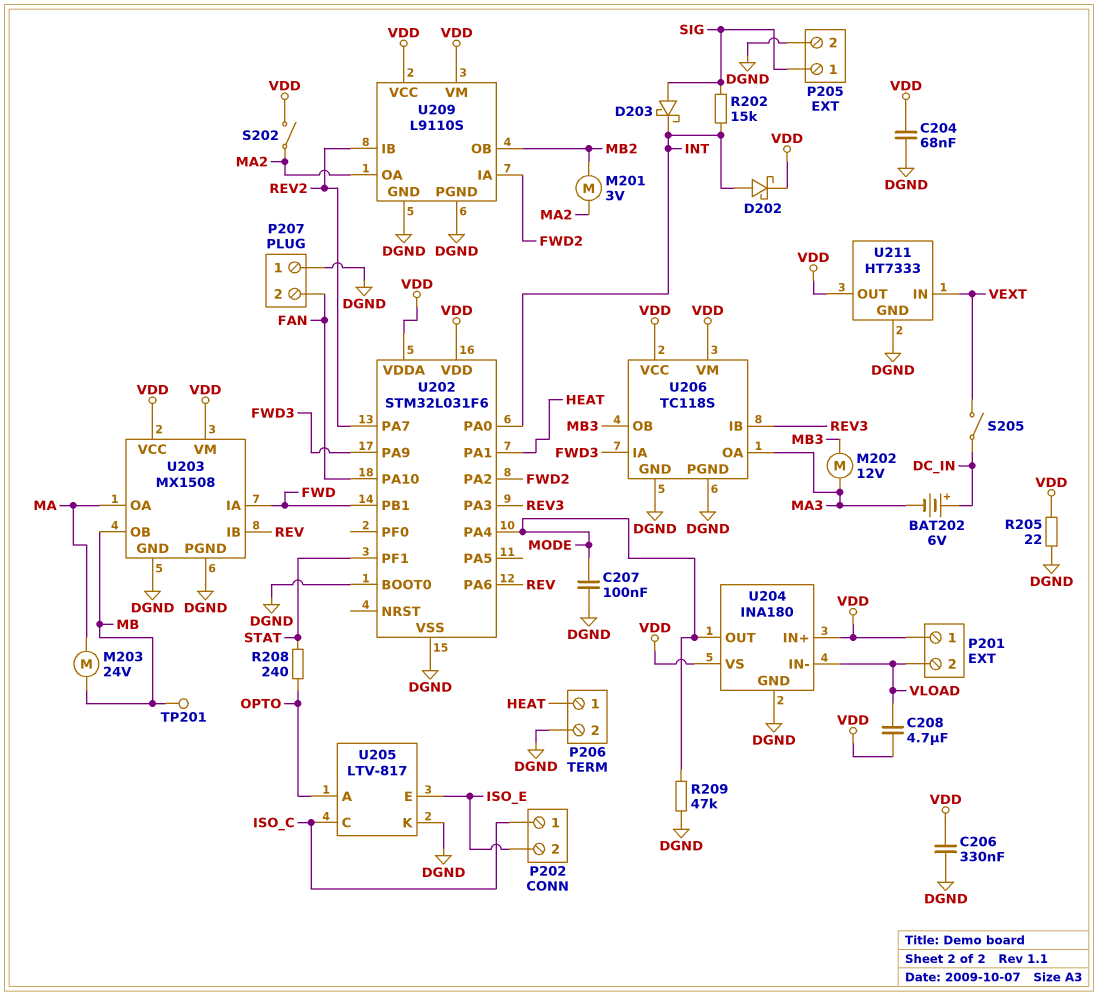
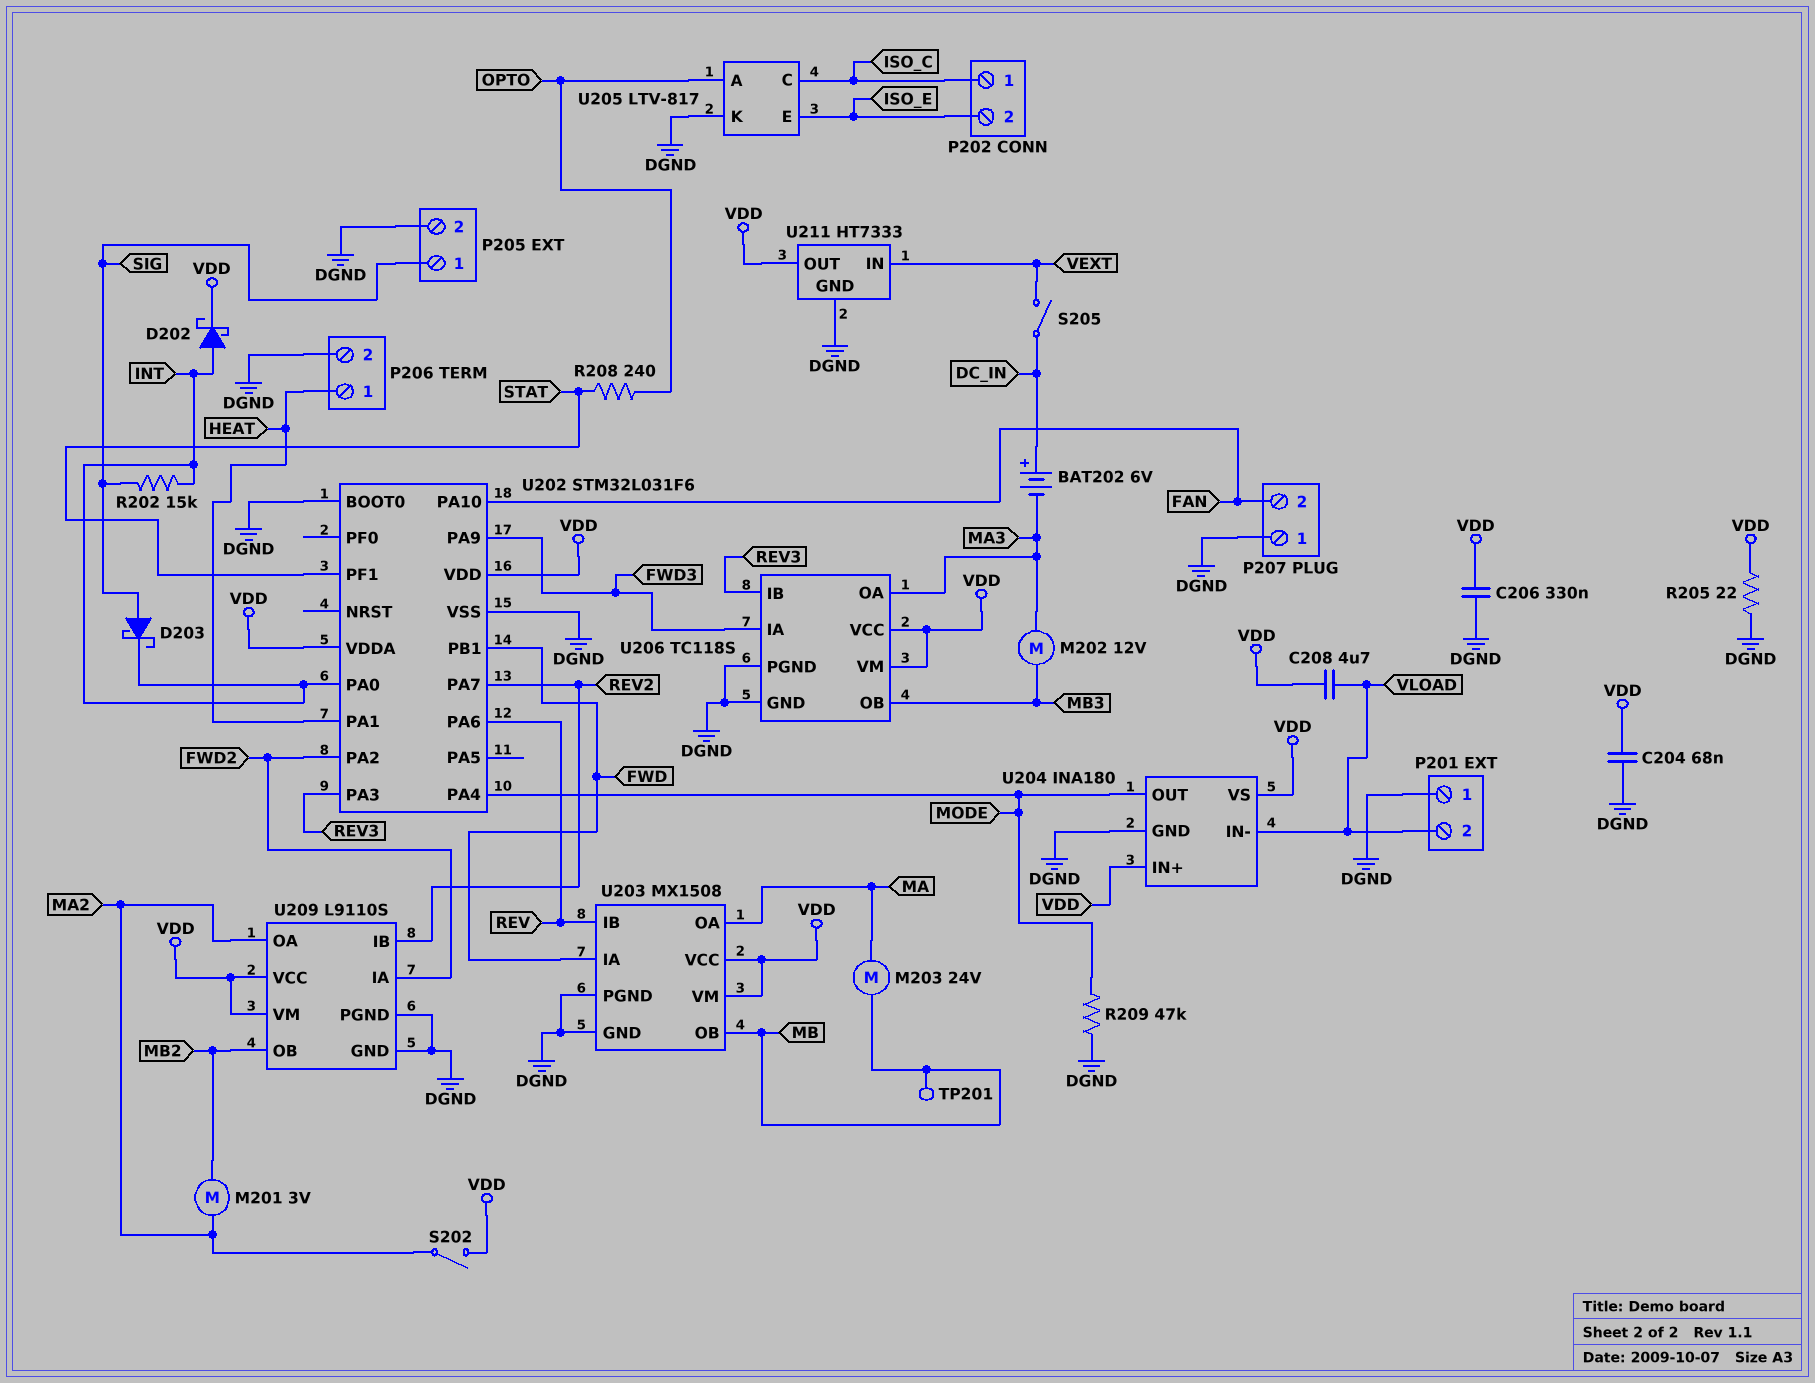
C207: 100nF (DGND, MODE) -> none
P201 pin 1: VDD -> DGND

